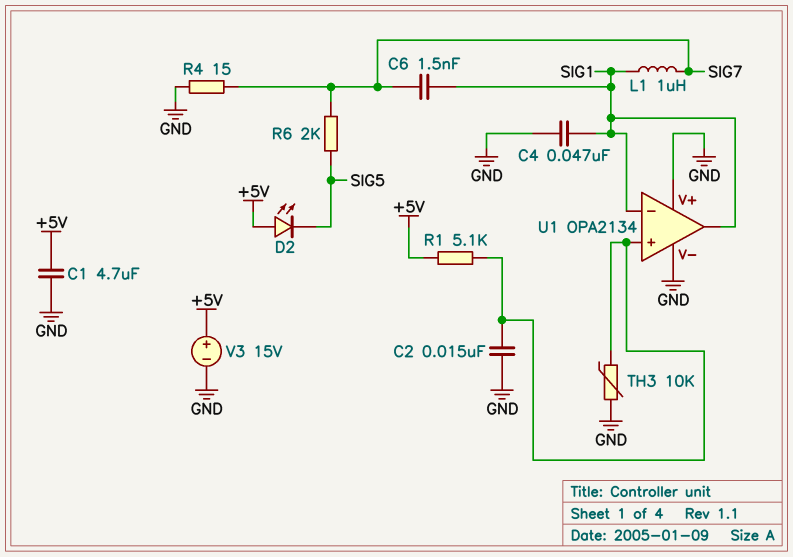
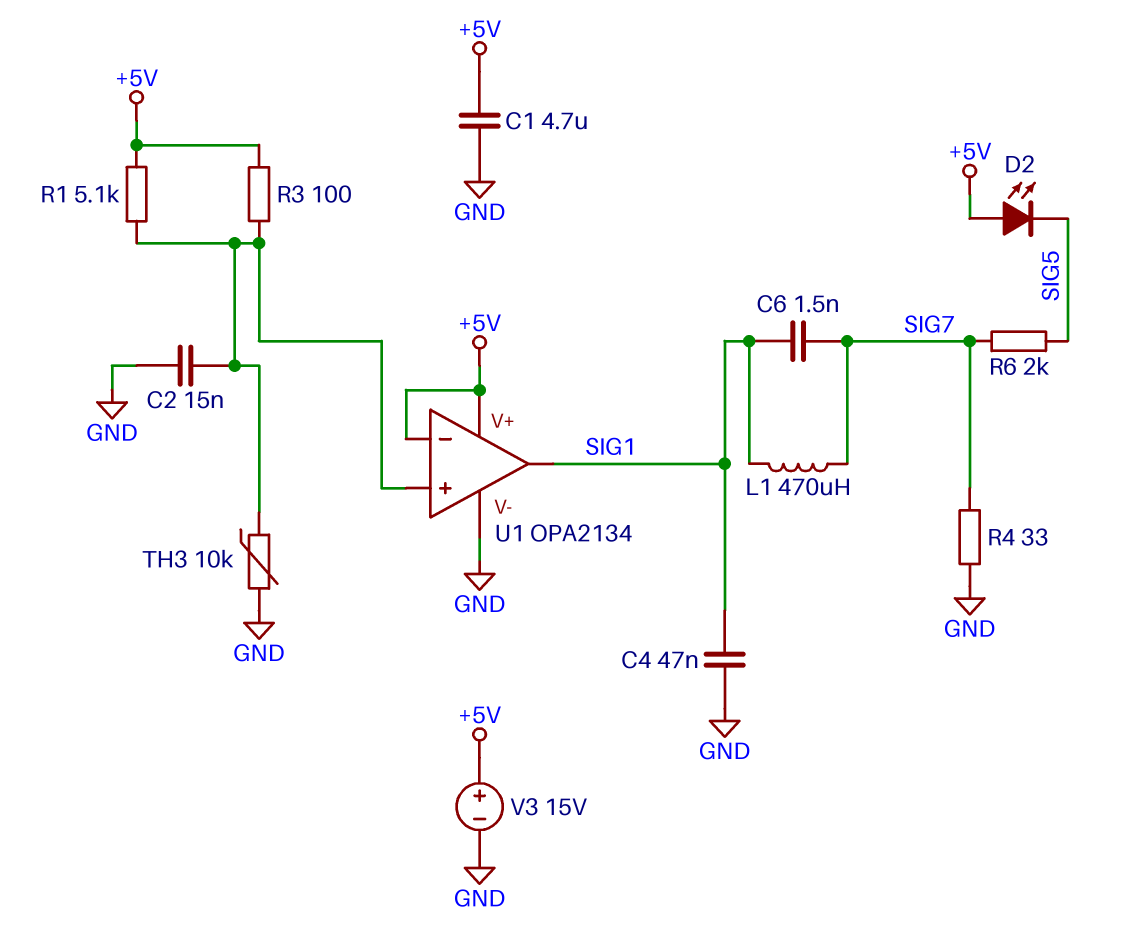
L1: 1uH (SIG1, SIG7) -> 470uH (SIG1, SIG7)
R3: none -> 100 (+5V, U1/in+)
R4: 15 (GND, SIG7) -> 33 (GND, SIG7)
U1 pin V+: GND -> +5V
U1 pin in-: SIG1 -> +5V

